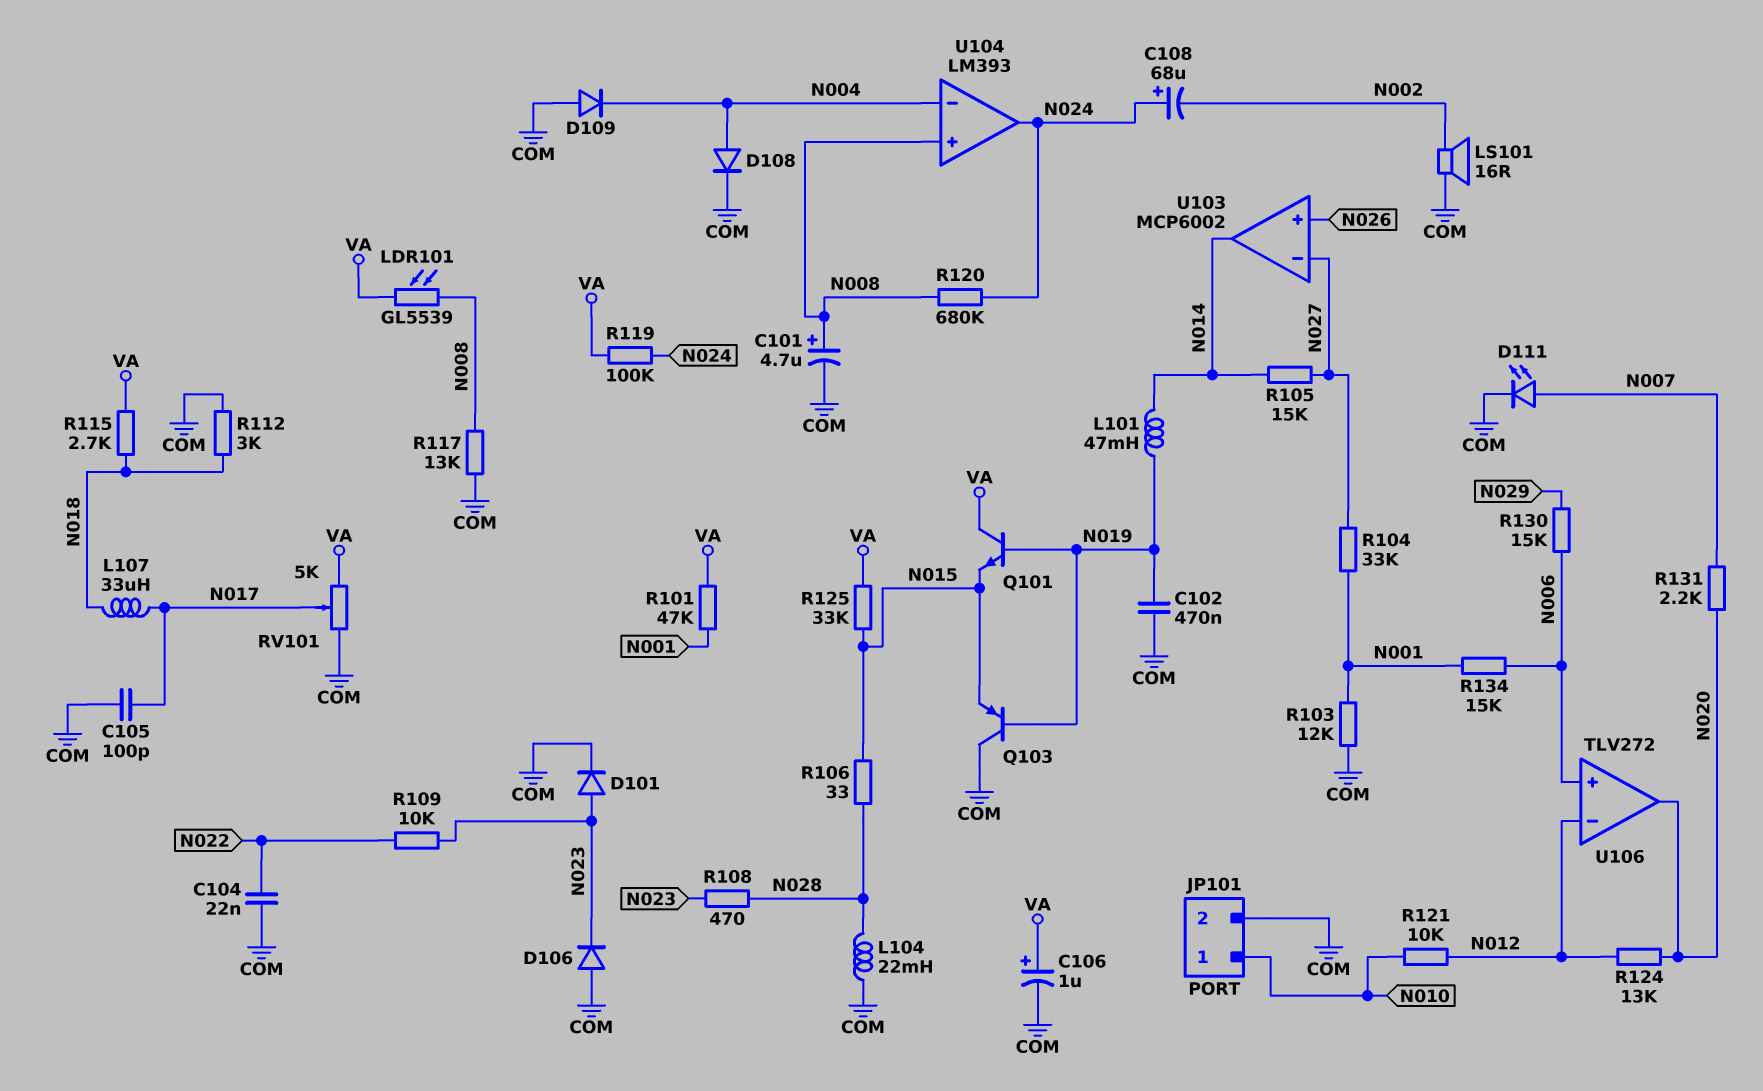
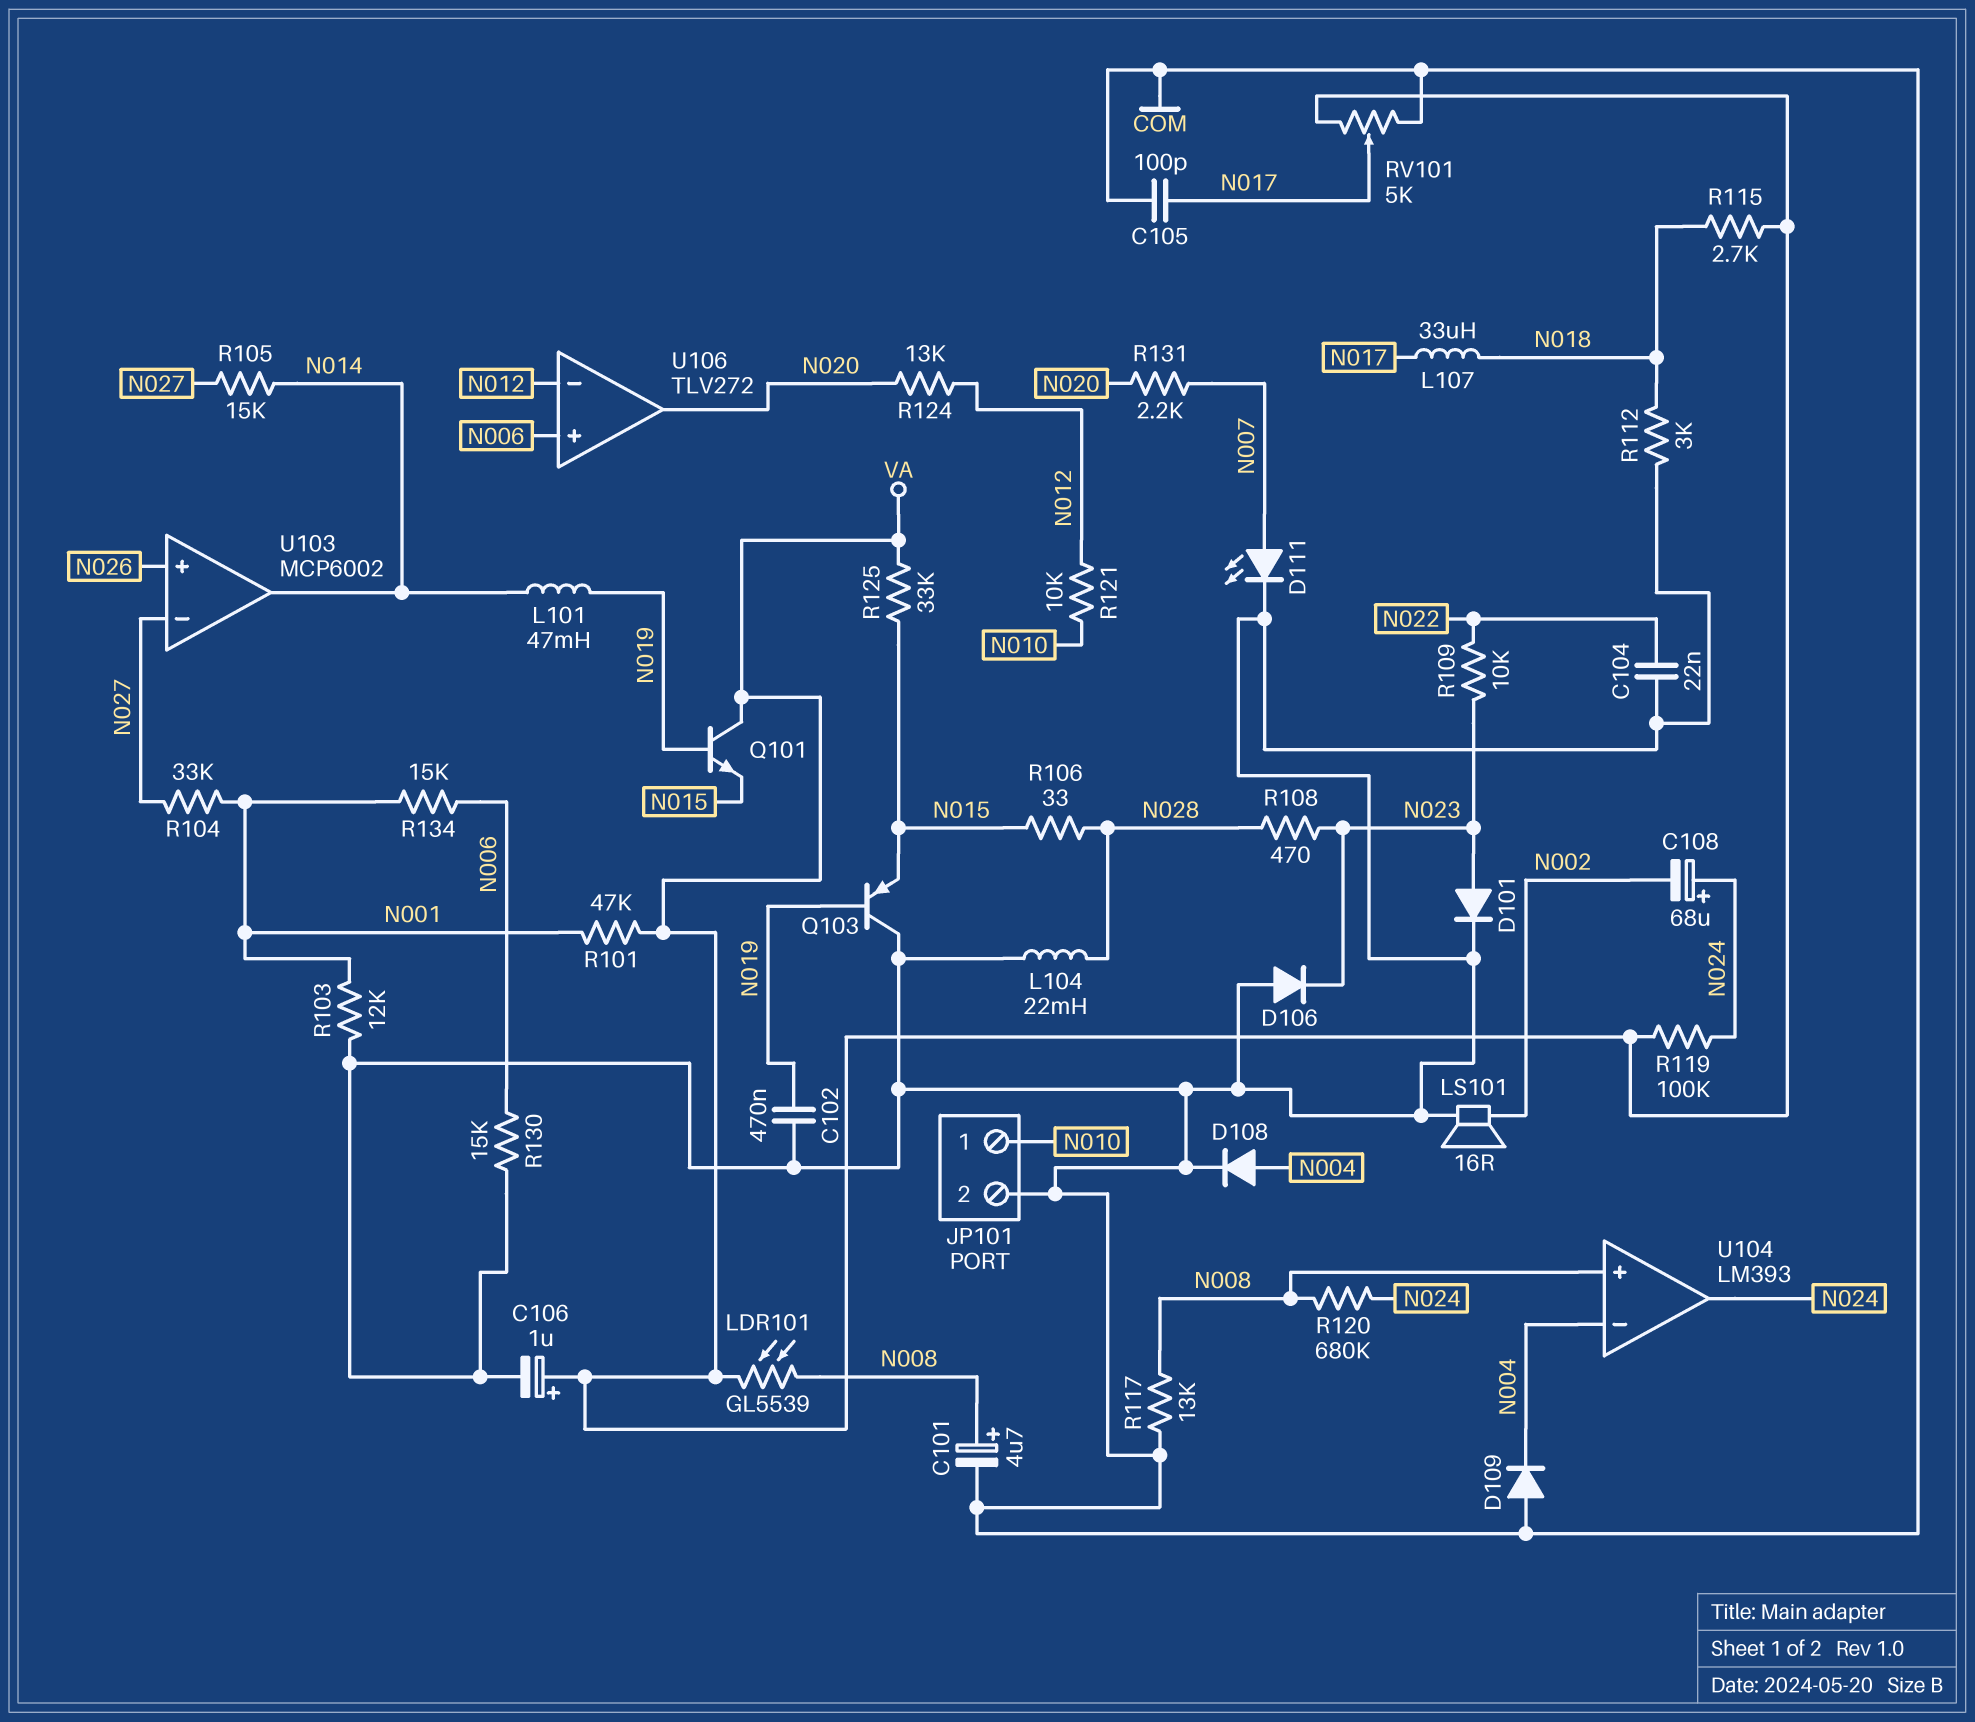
R130: 15k (N006, N029) -> 15k (COM, N006)

